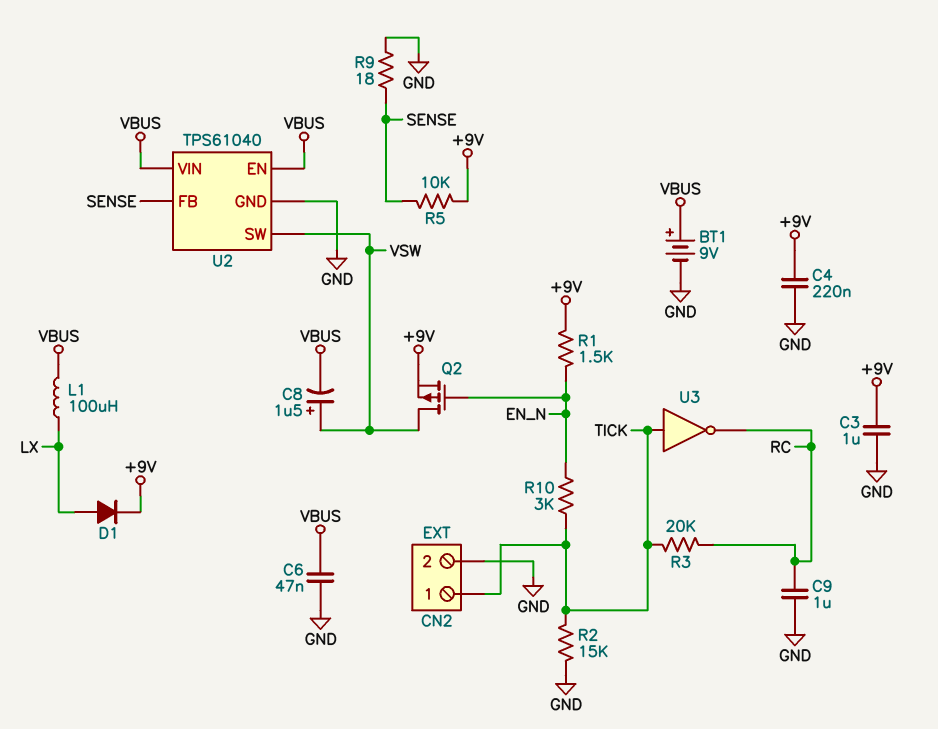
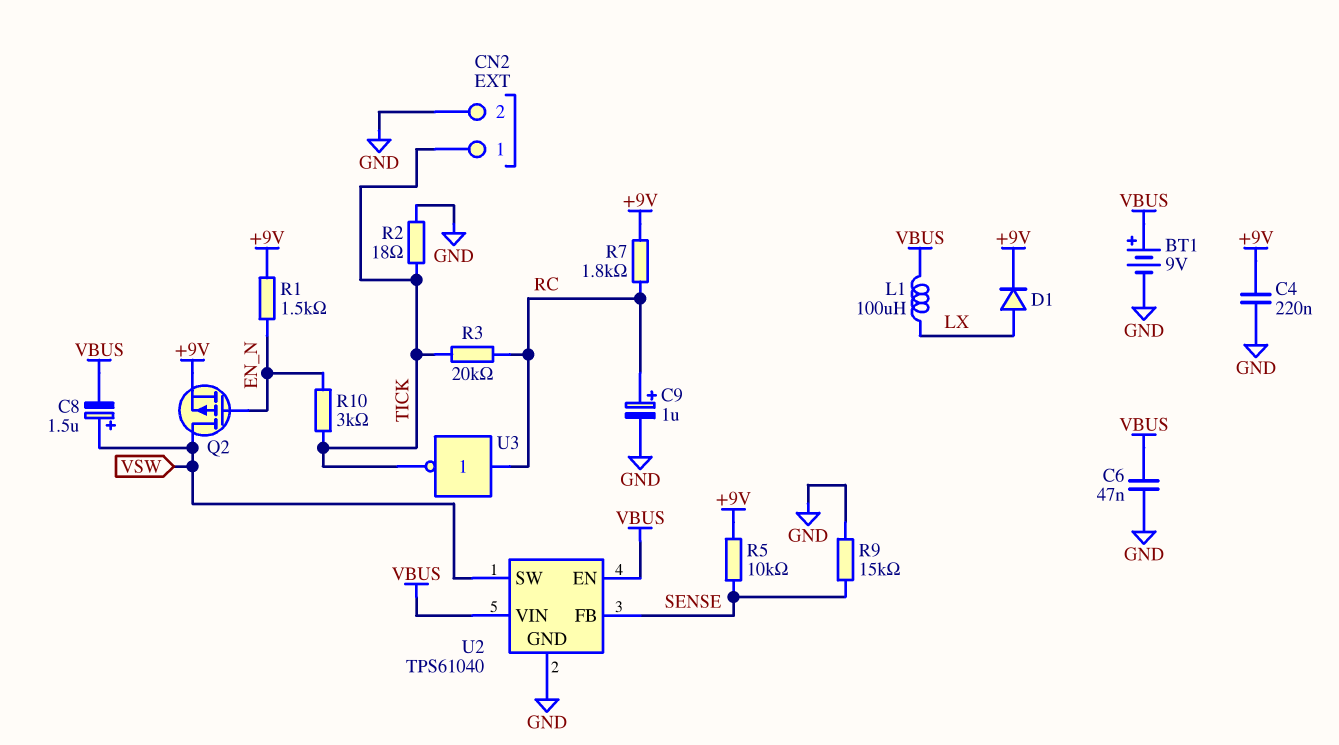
C3: 1uF (+9V, GND) -> none
C9: 1uF (GND, RC) -> 1uF (plus RC, minus GND)
R2: 15k (GND, TICK) -> 18 (GND, TICK)
R7: none -> 1.8k (+9V, RC)
R9: 18 (GND, SENSE) -> 15k (GND, SENSE)
U3: NOT (in TICK, out RC) -> NOT (in RC, out TICK)

